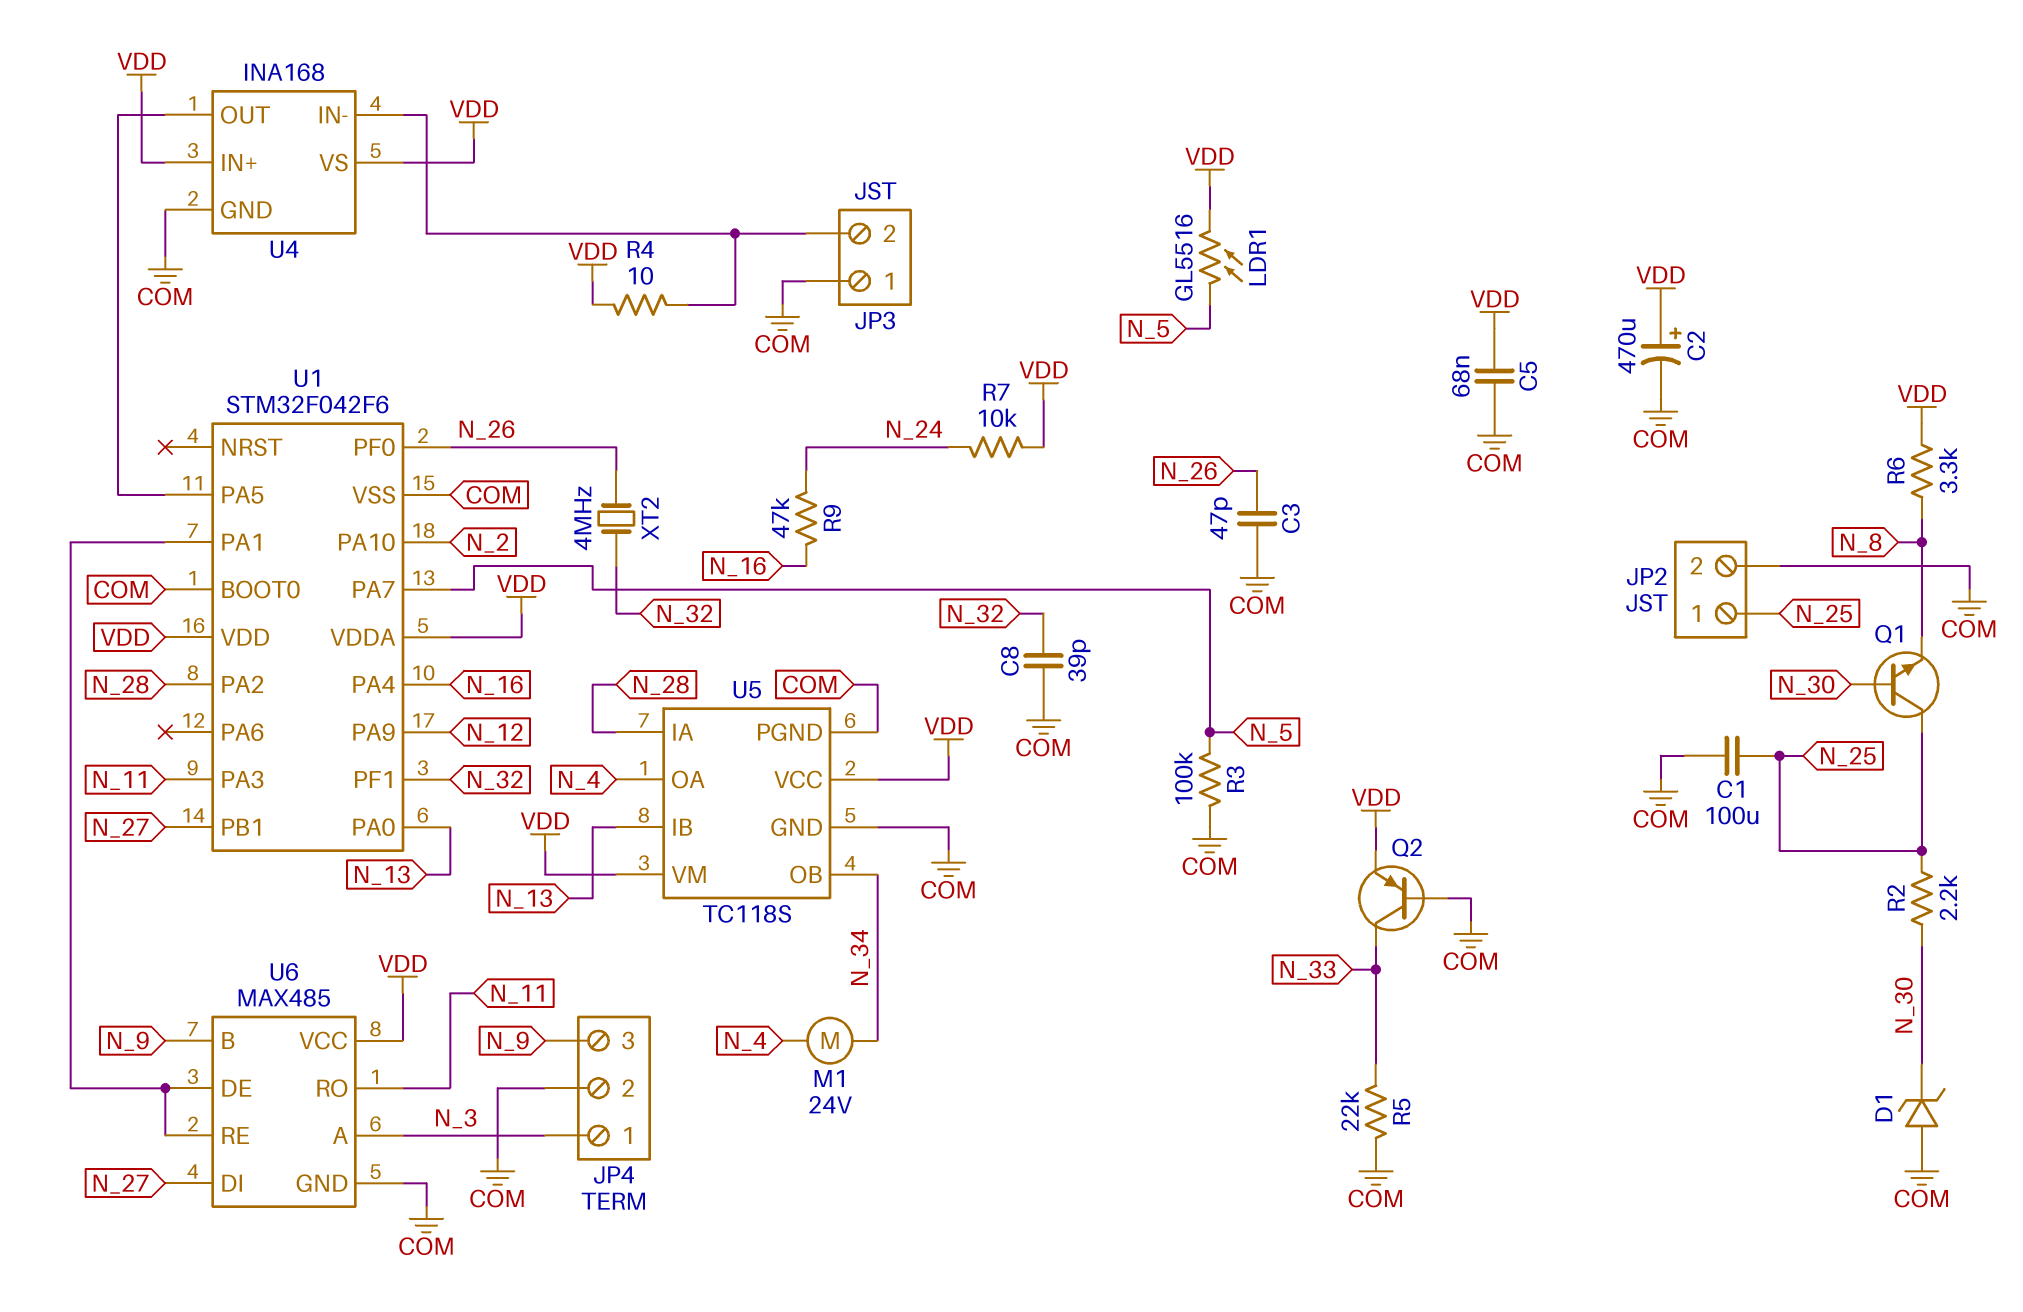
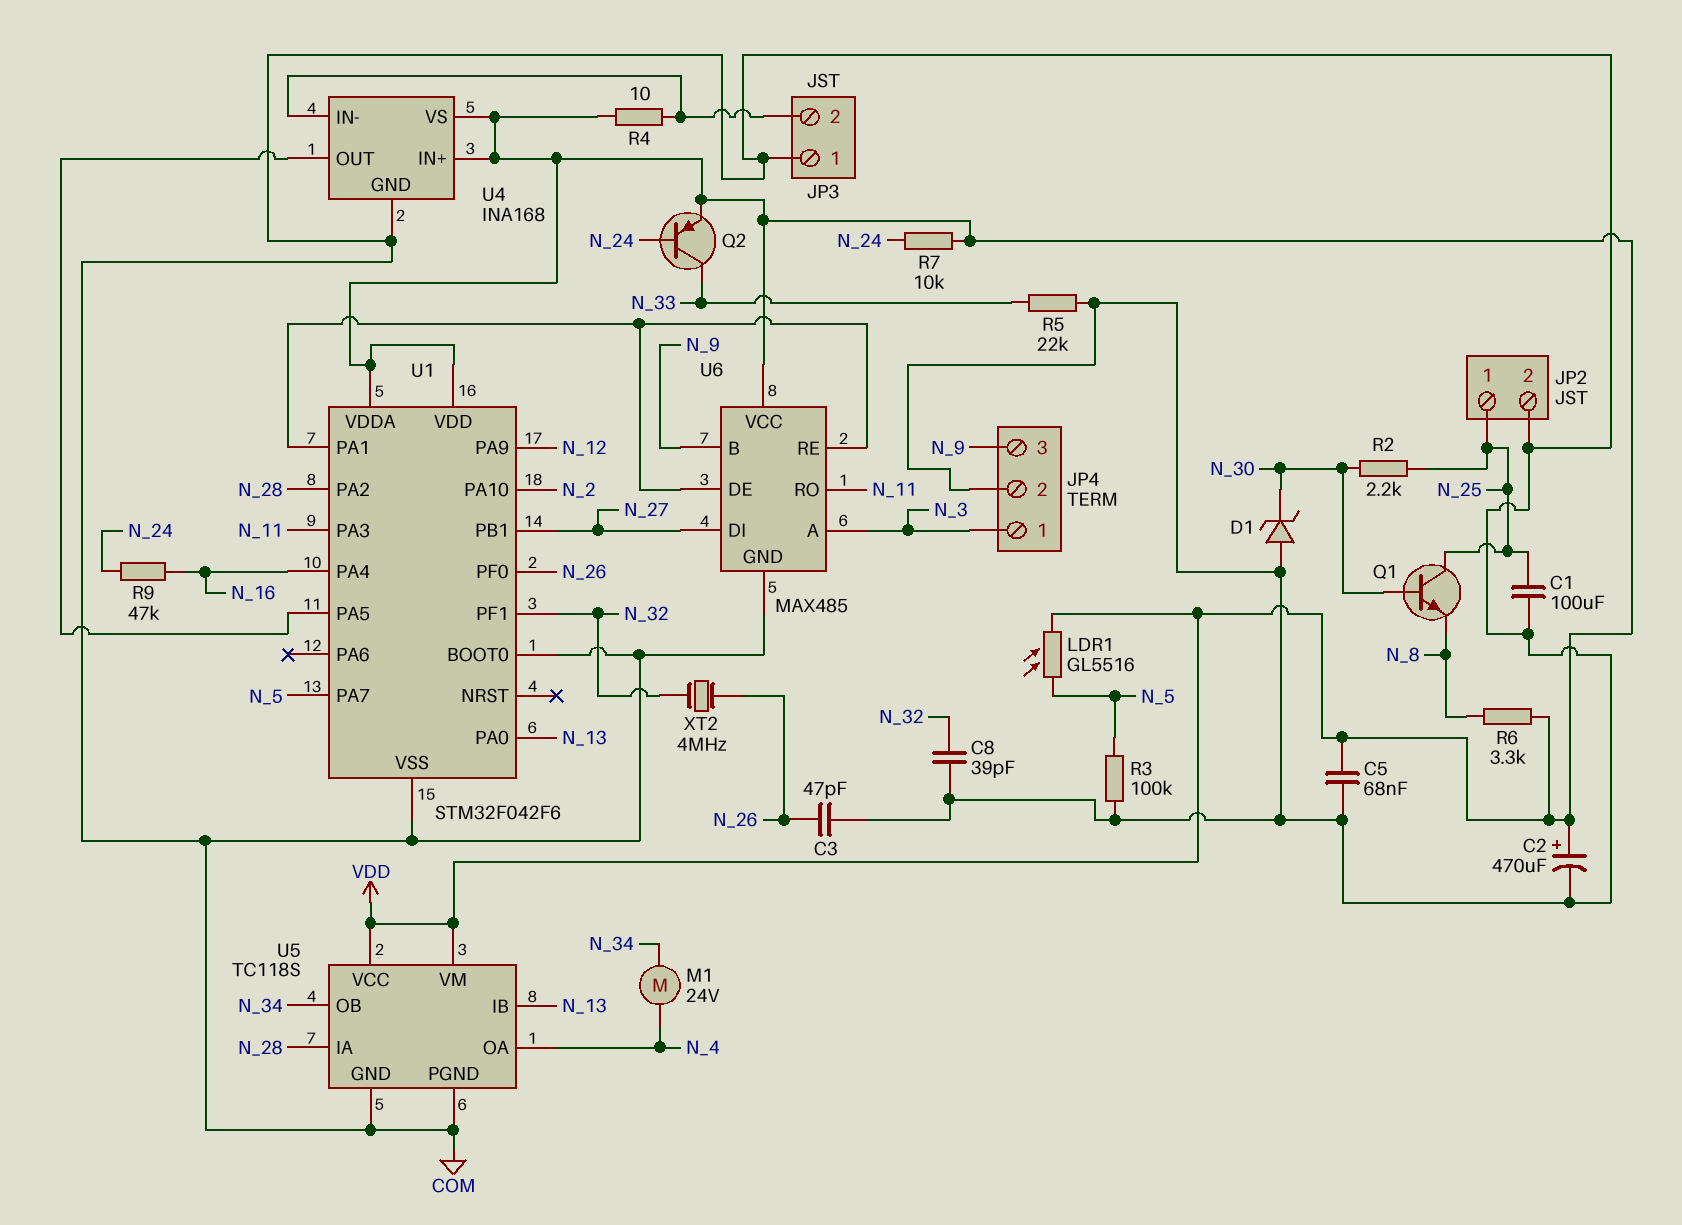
Q2: PNP (B COM, C N_33, E VDD) -> PNP (B N_24, C N_33, E VDD)

